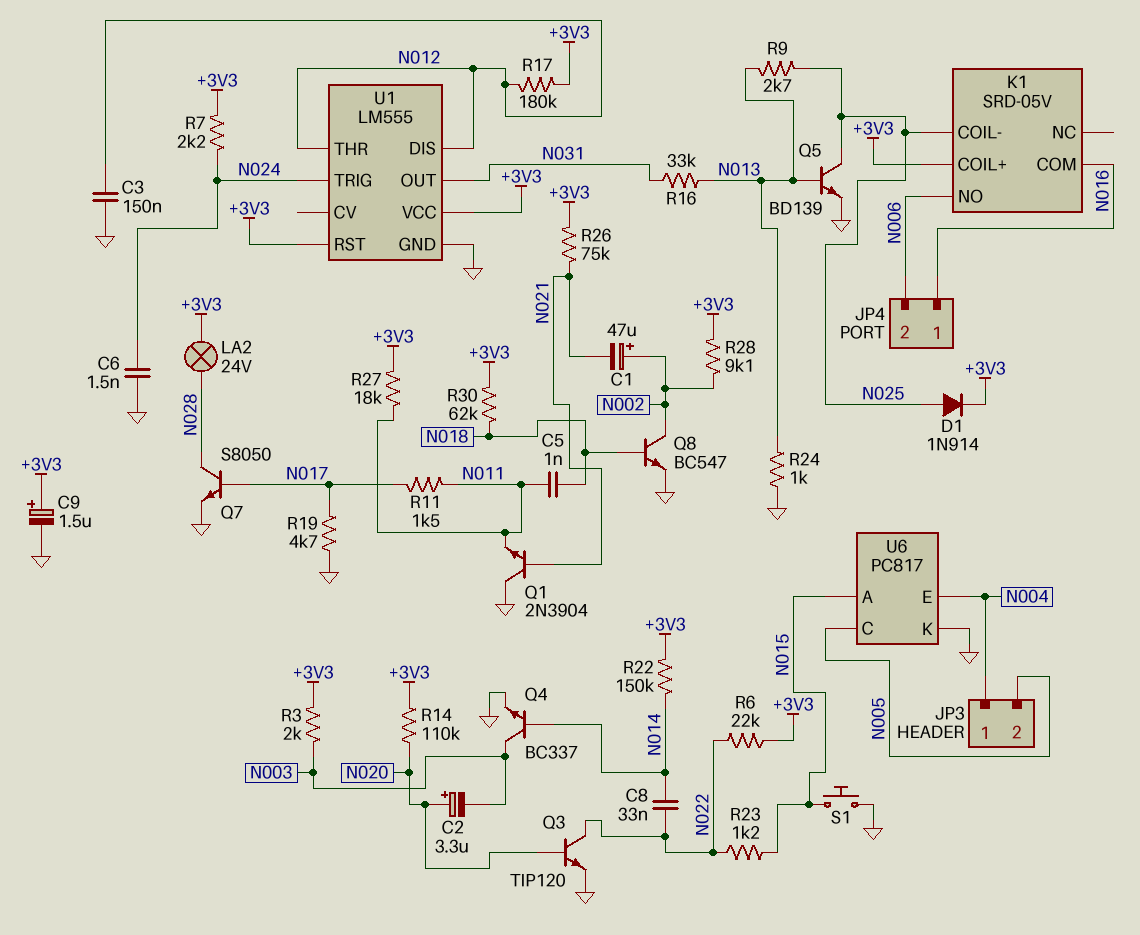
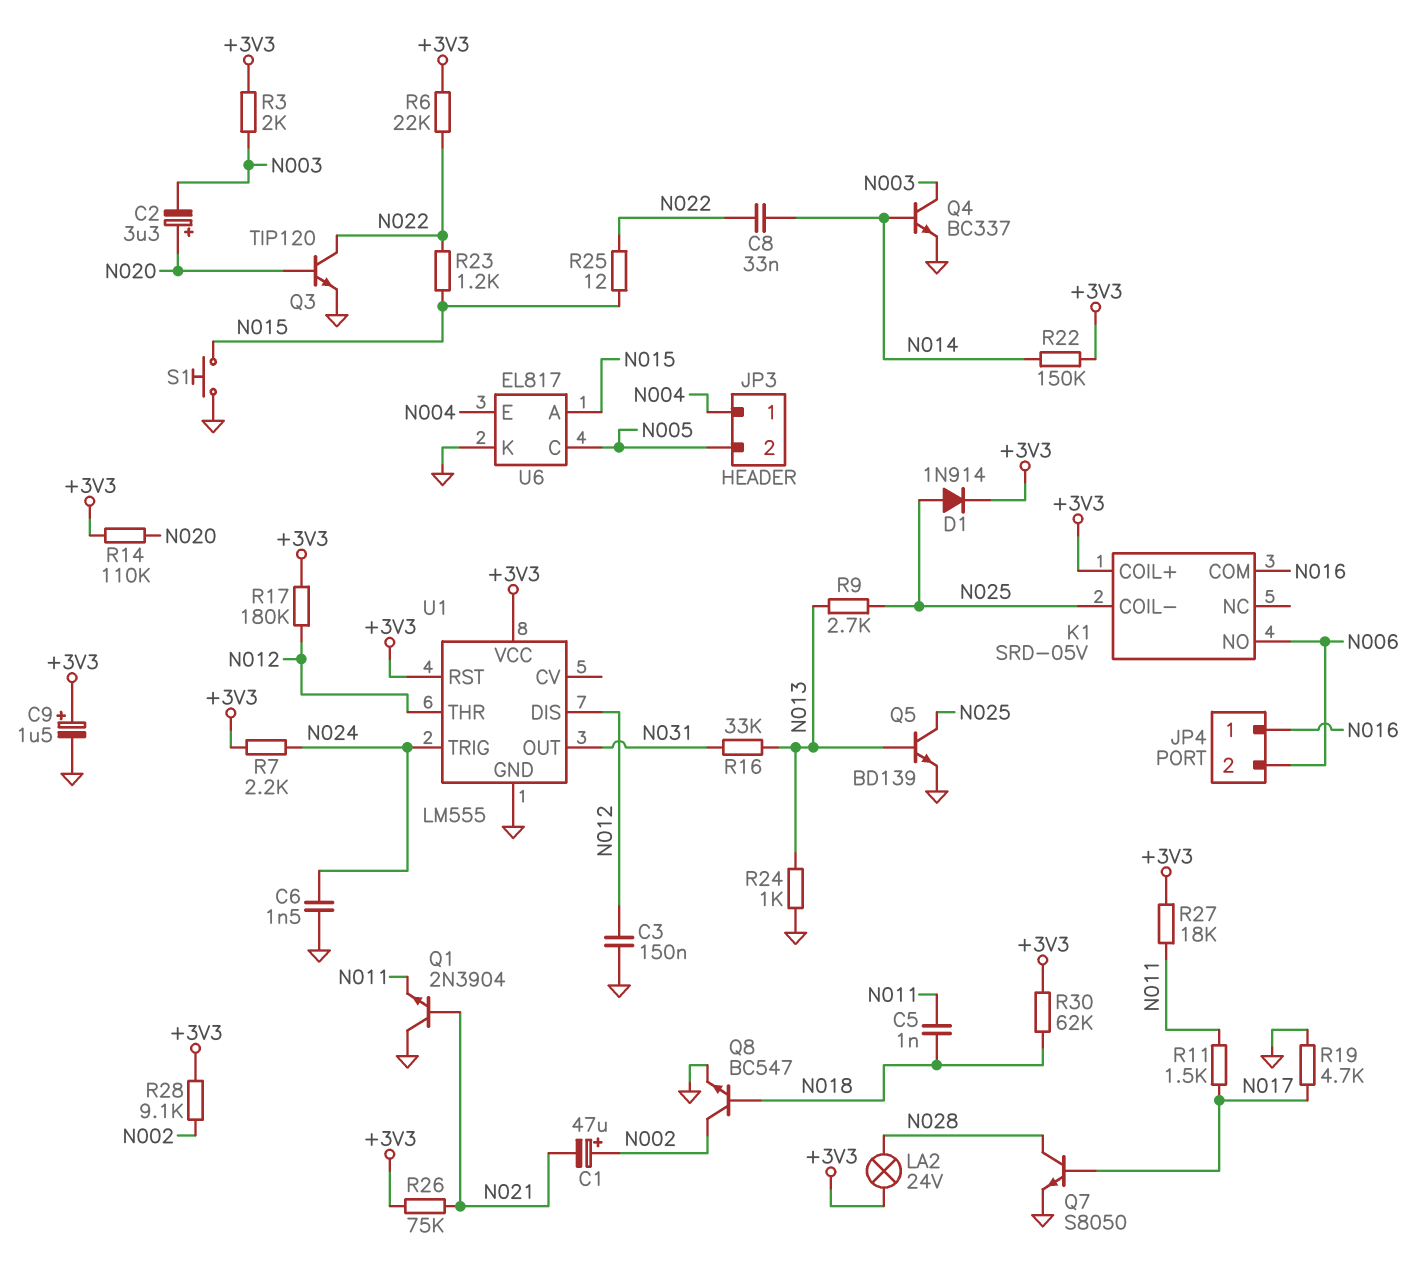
R25: none -> 12 (N015, N022)
U6: PC817 -> EL817

